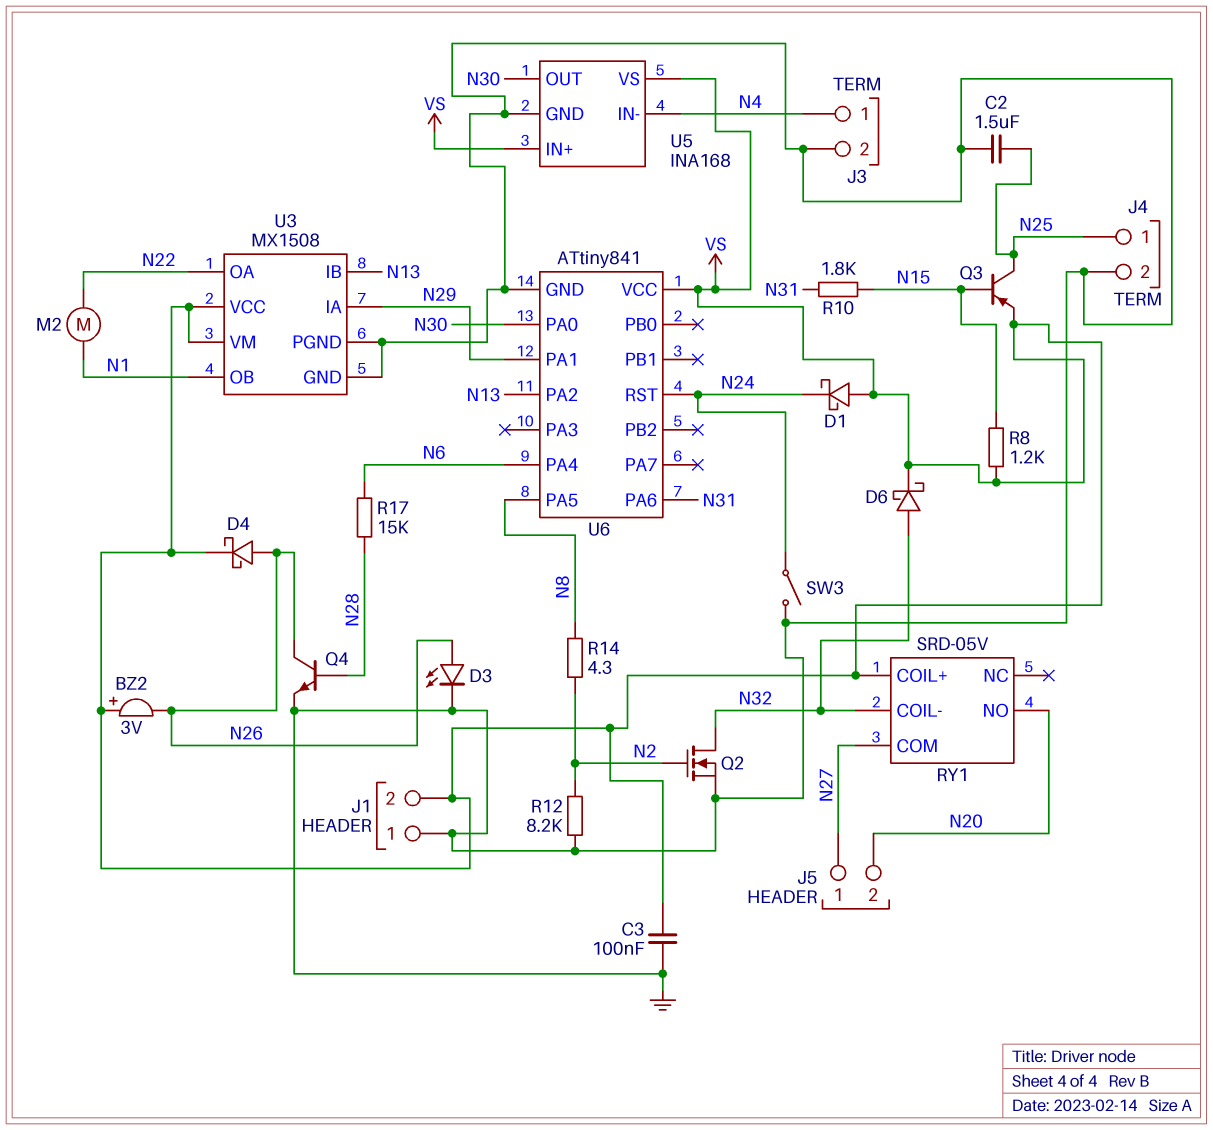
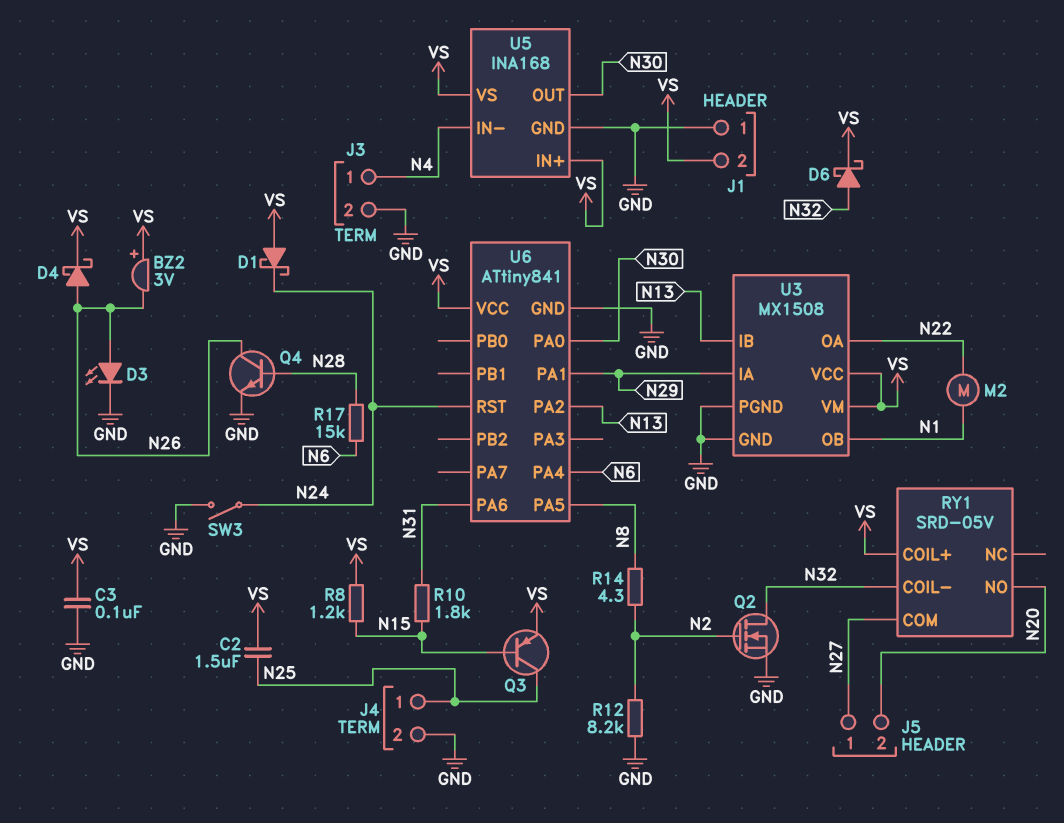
C2: 1.5uF (GND, N25) -> 1.5uF (N25, VS)

